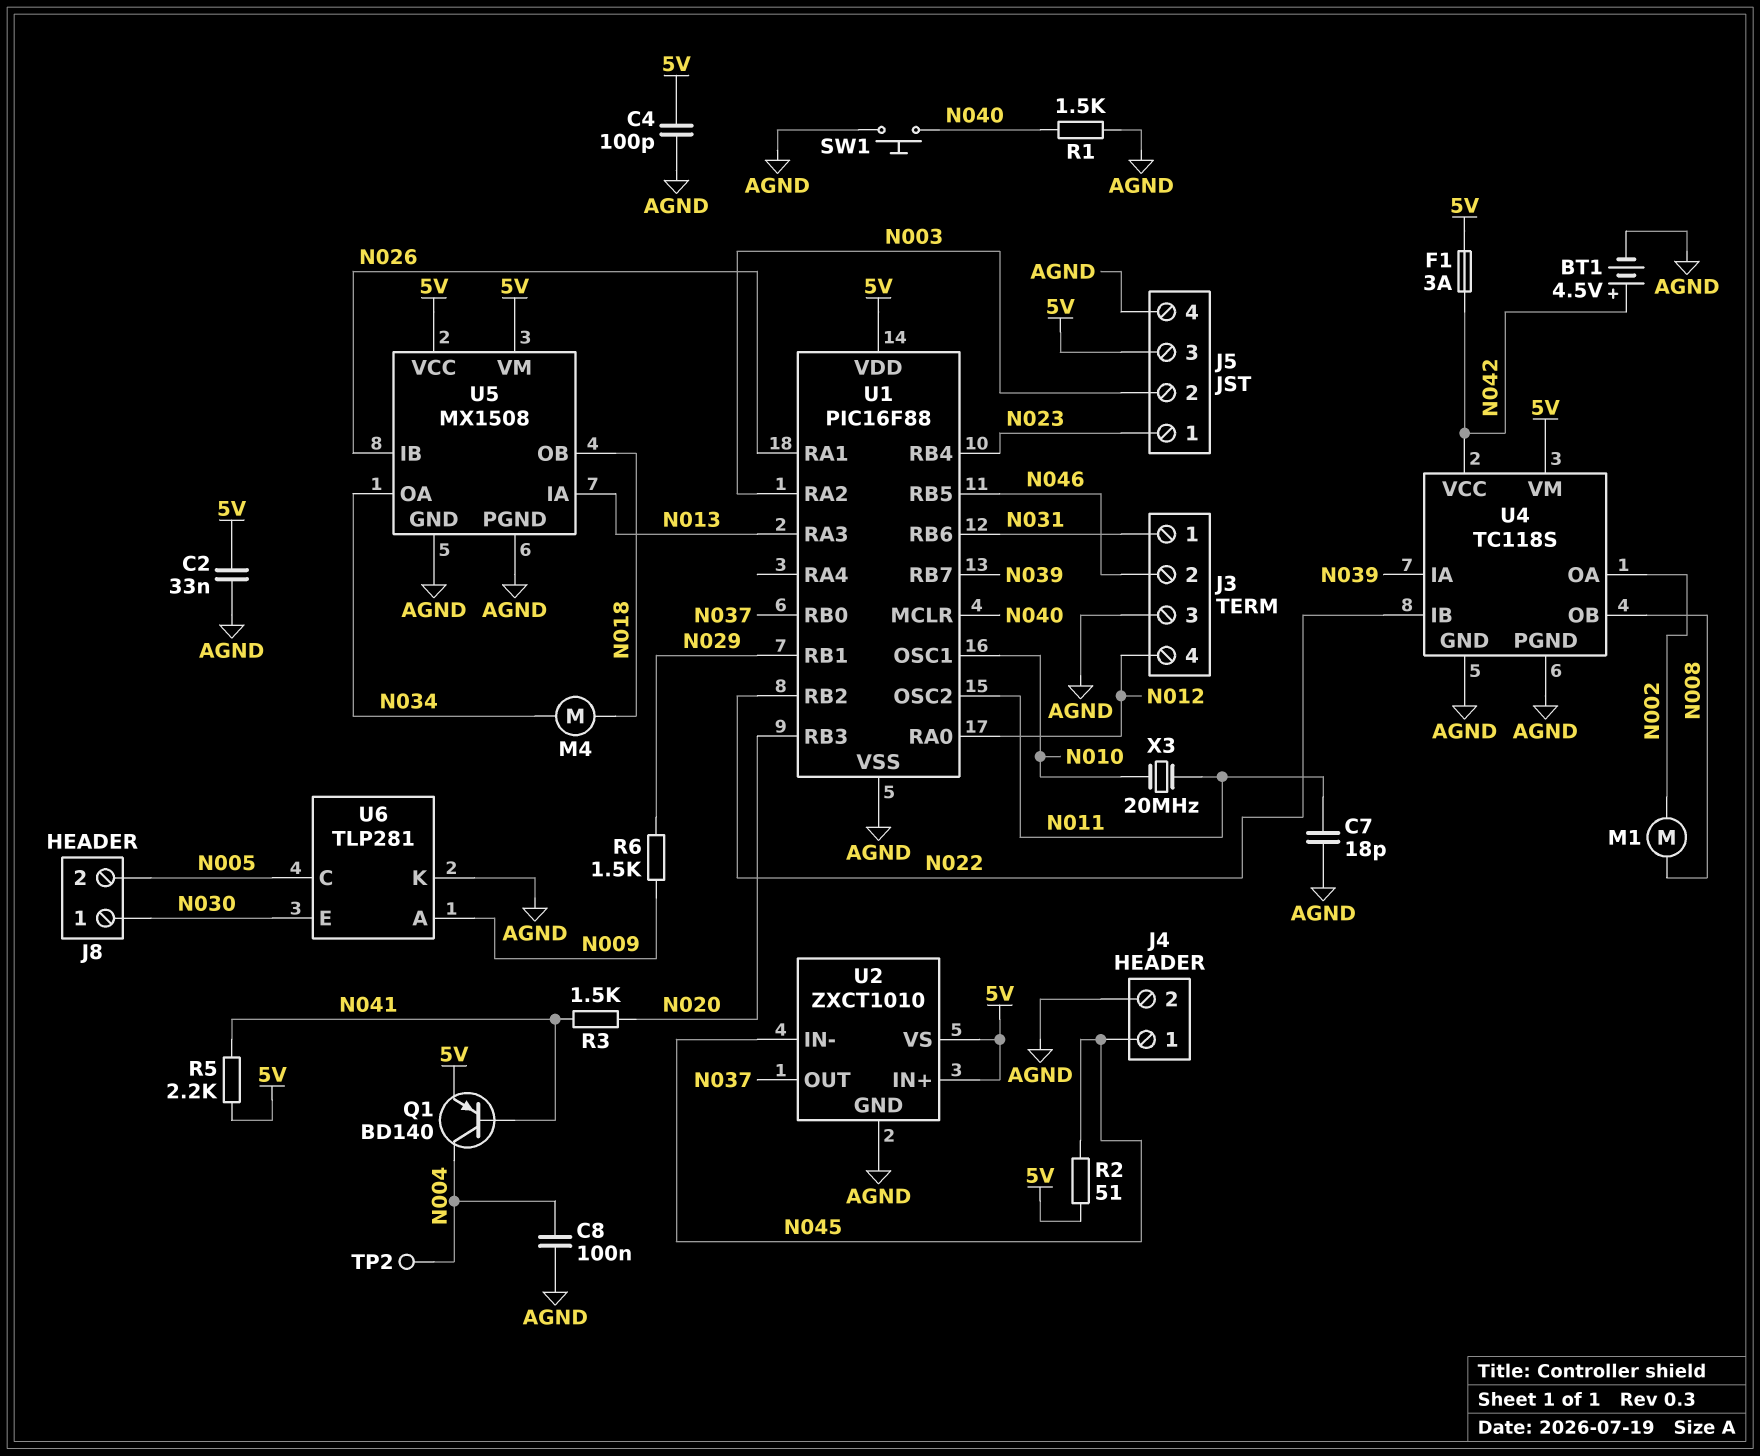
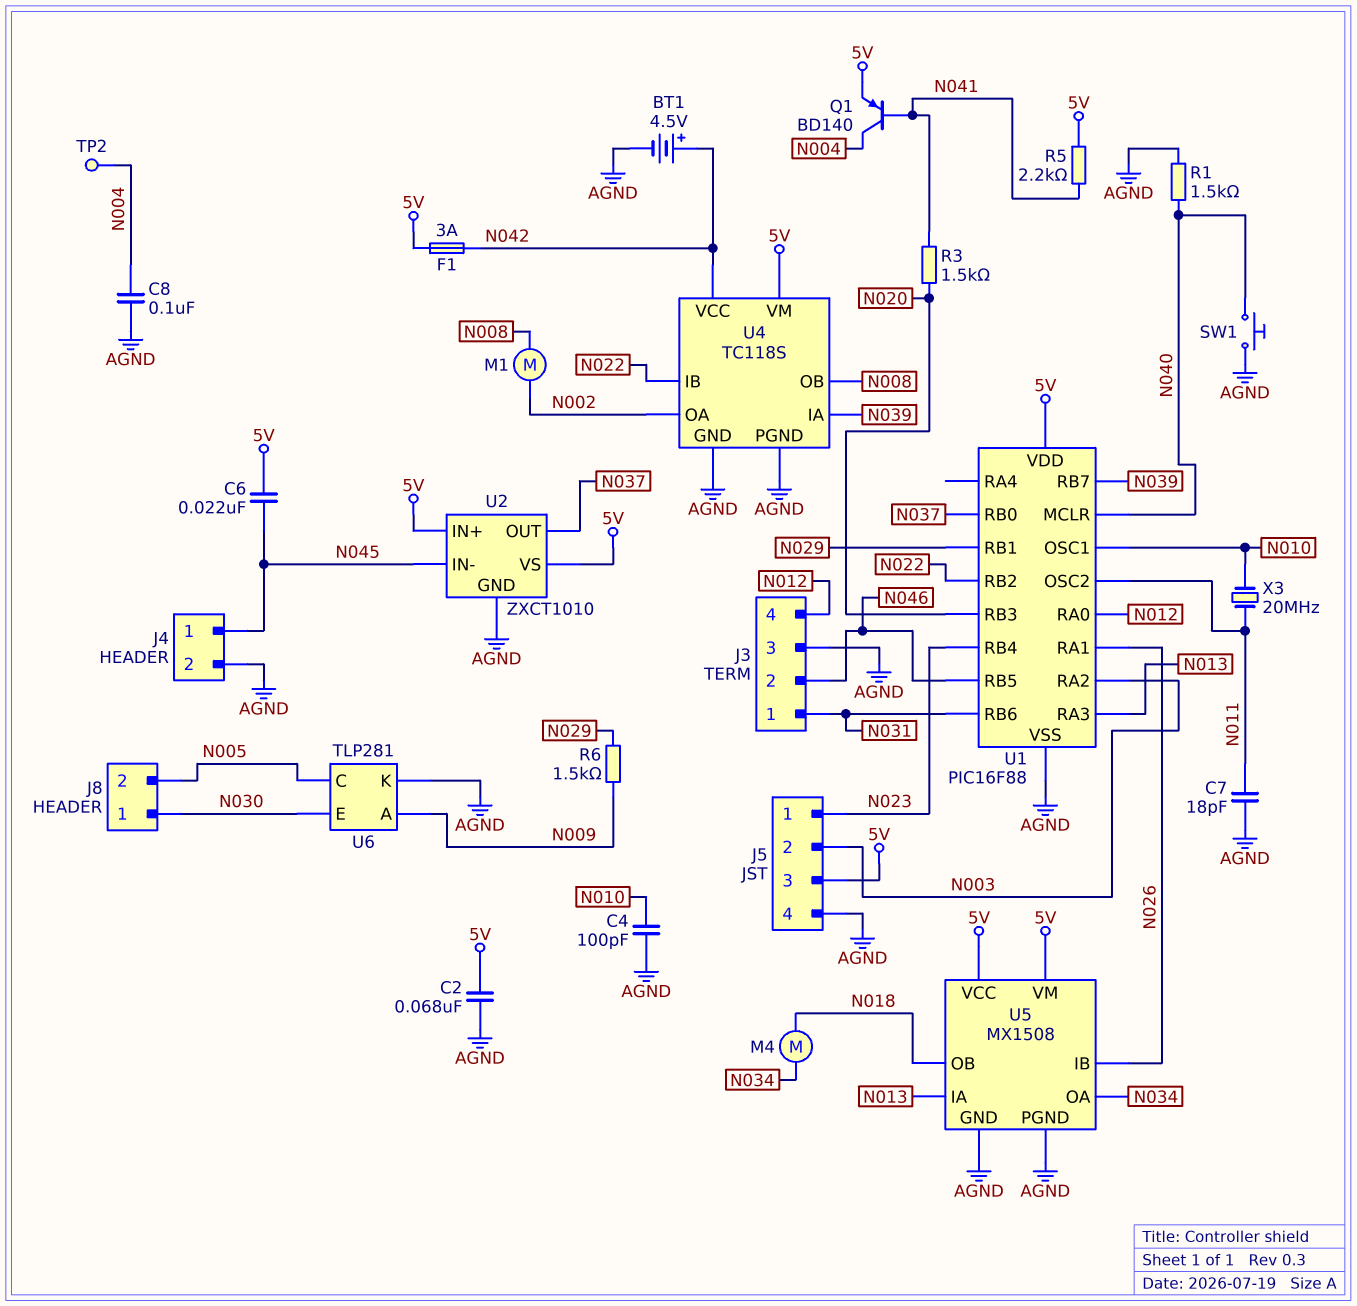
C2: 33nF (5V, AGND) -> 68nF (5V, AGND)
C4: 100pF (5V, AGND) -> 100pF (AGND, N010)
C6: none -> 22nF (5V, N045)
R2: 51 (5V, N045) -> none

